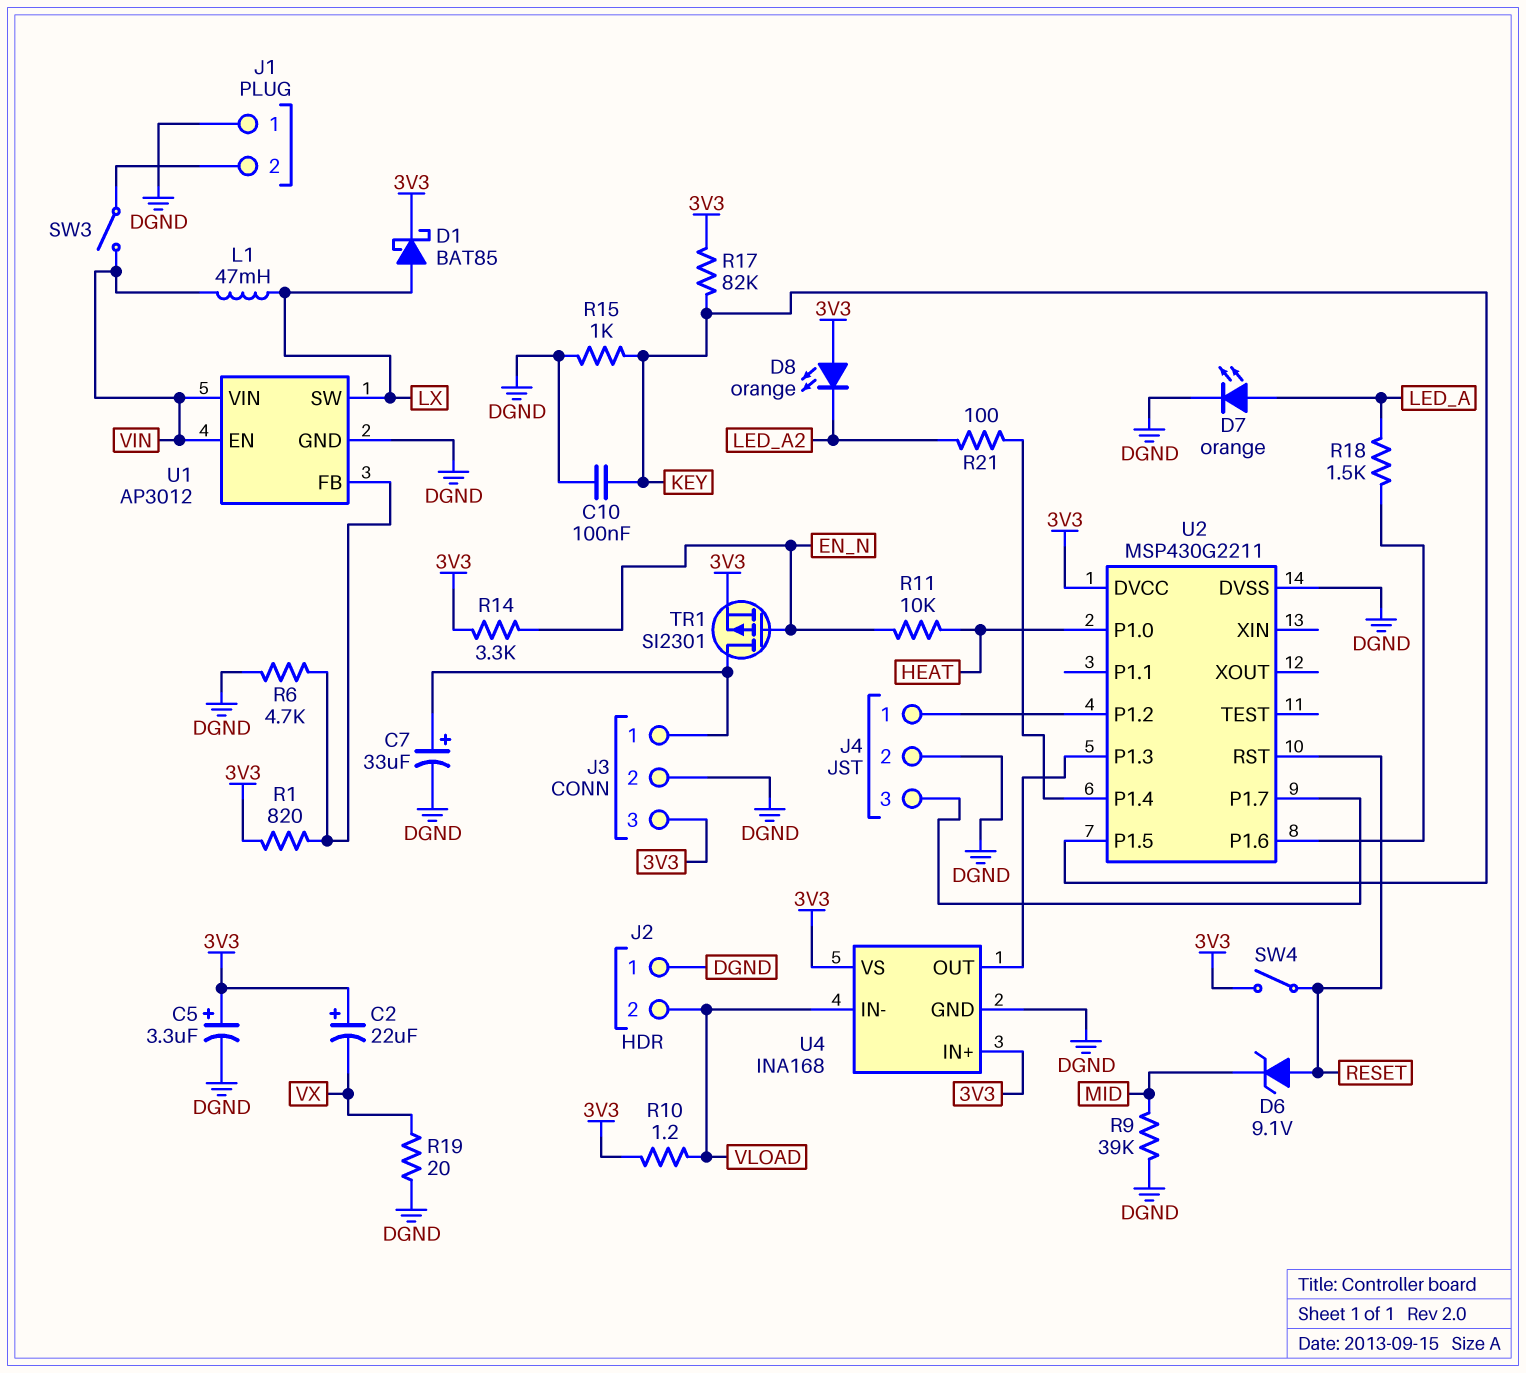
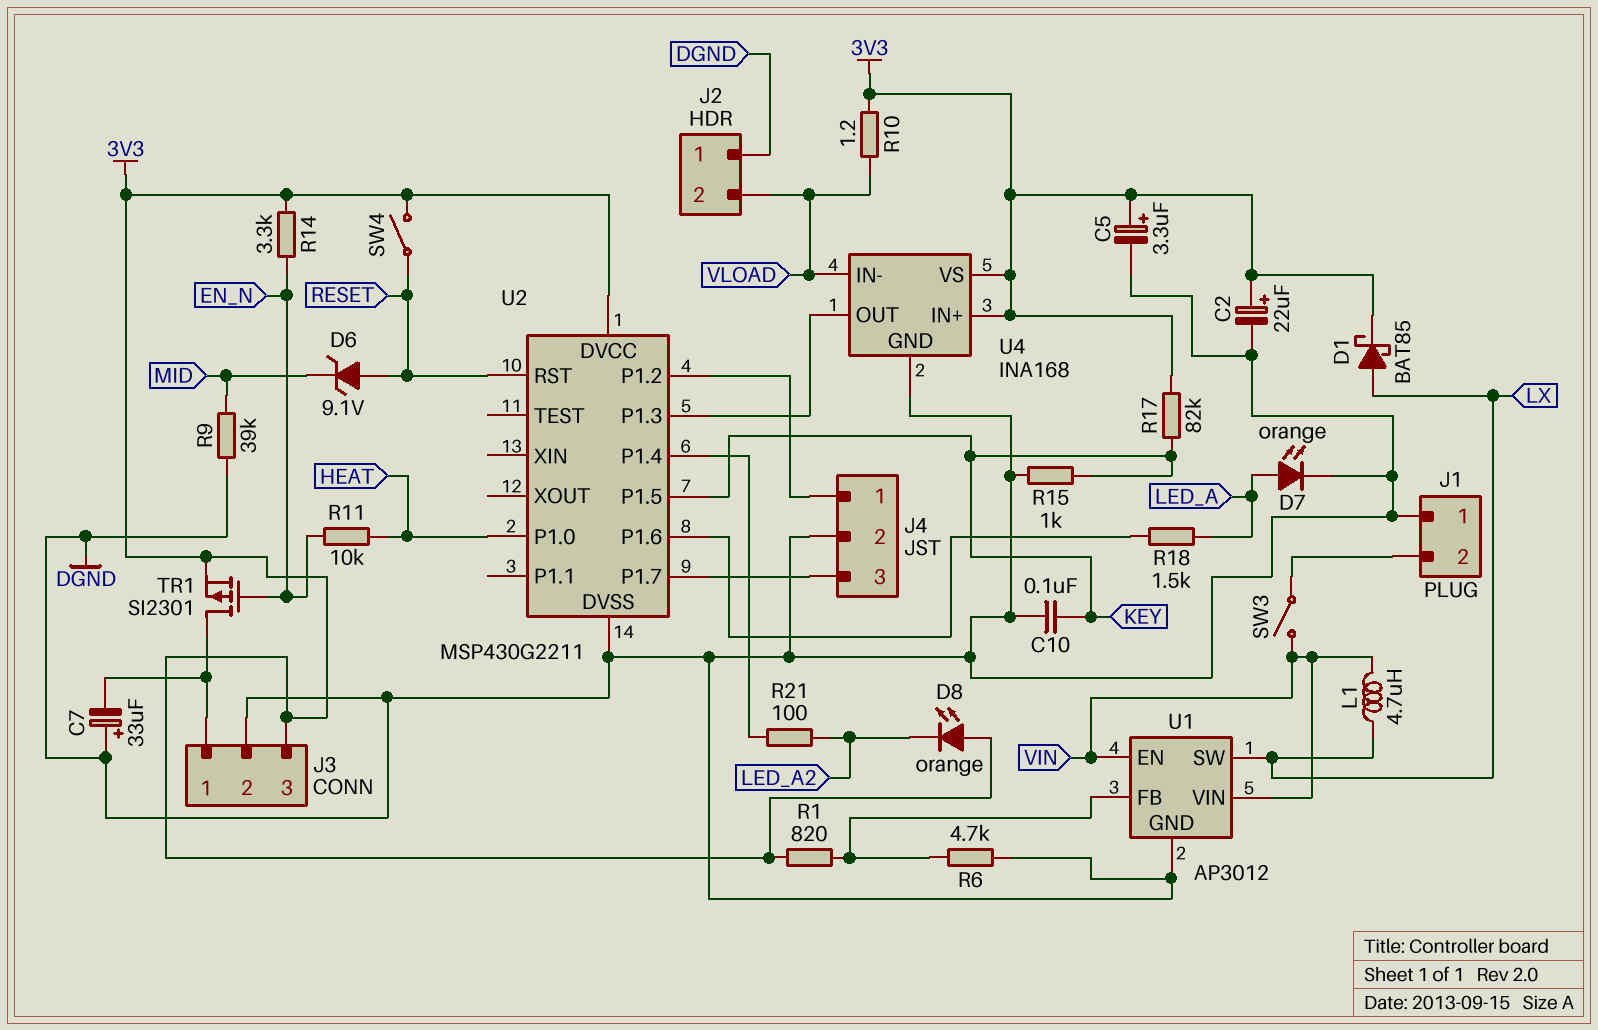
C2: 22uF (plus 3V3, minus VX) -> 22uF (plus 3V3, minus DGND)
C7: 33uF (plus J3/1, minus DGND) -> 33uF (plus DGND, minus J3/1)
L1: 47mH (LX, VIN) -> 4.7uH (LX, VIN)
R19: 20 (DGND, VX) -> none

